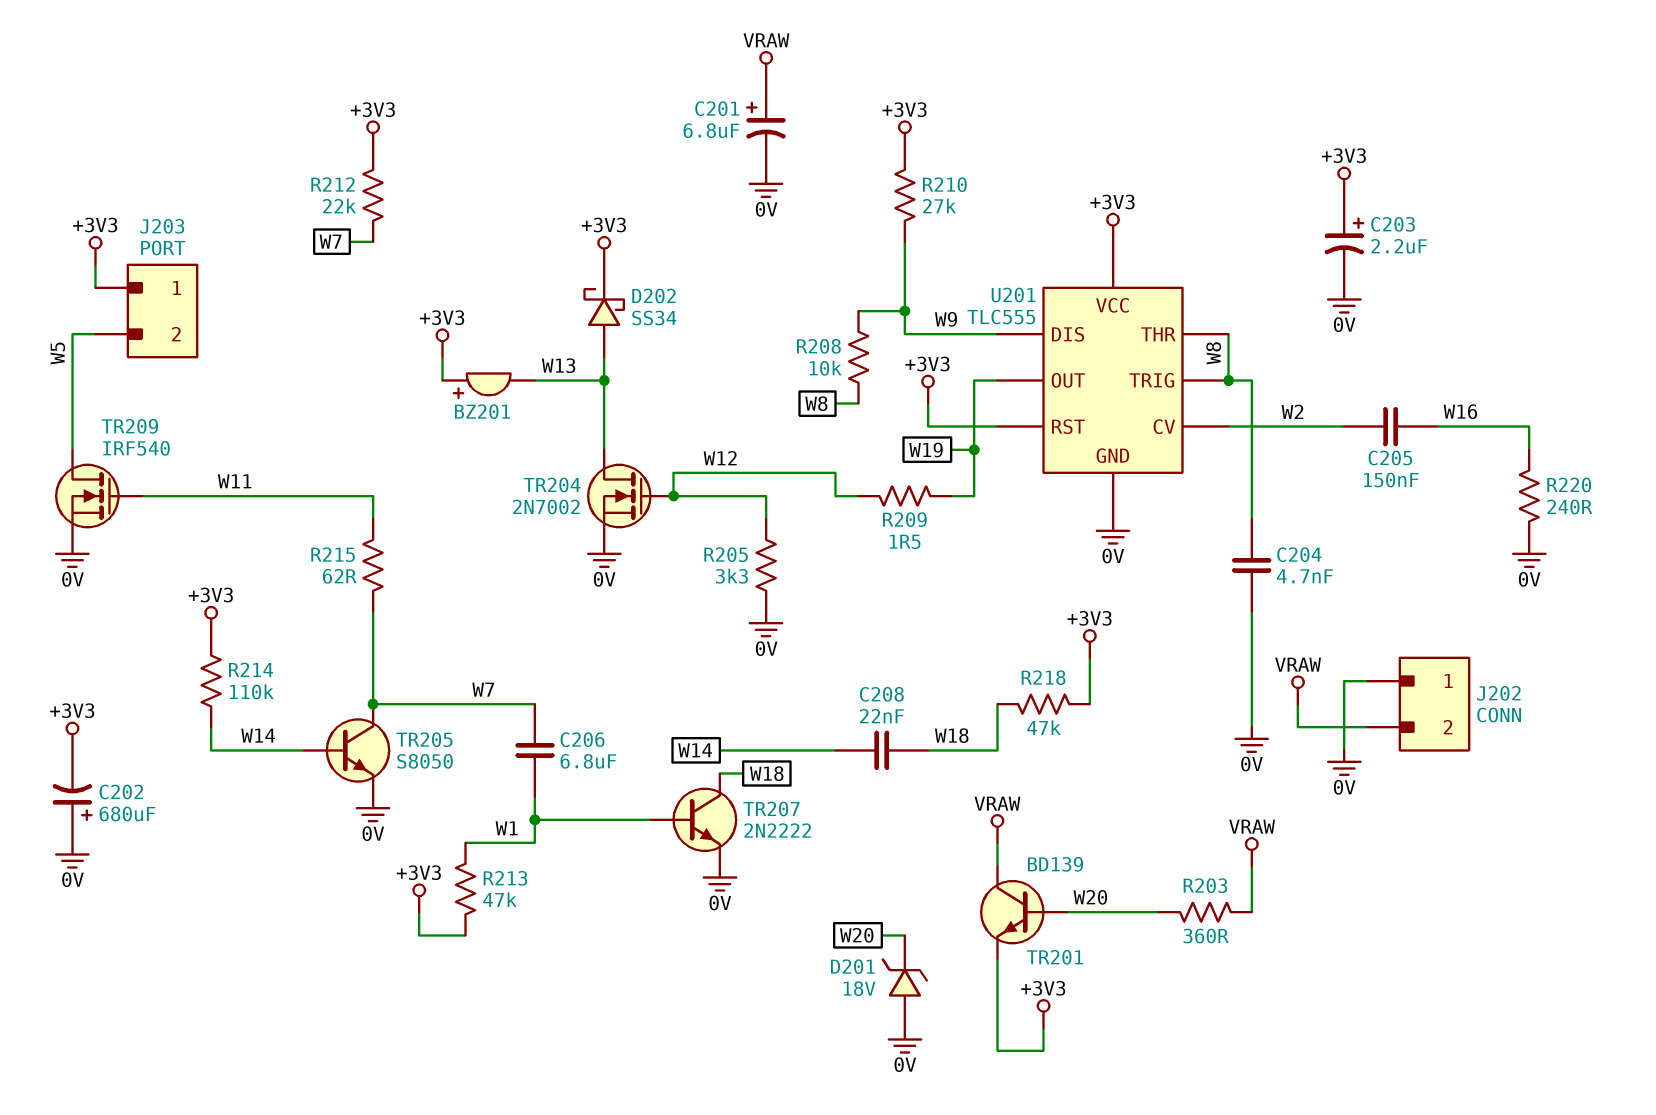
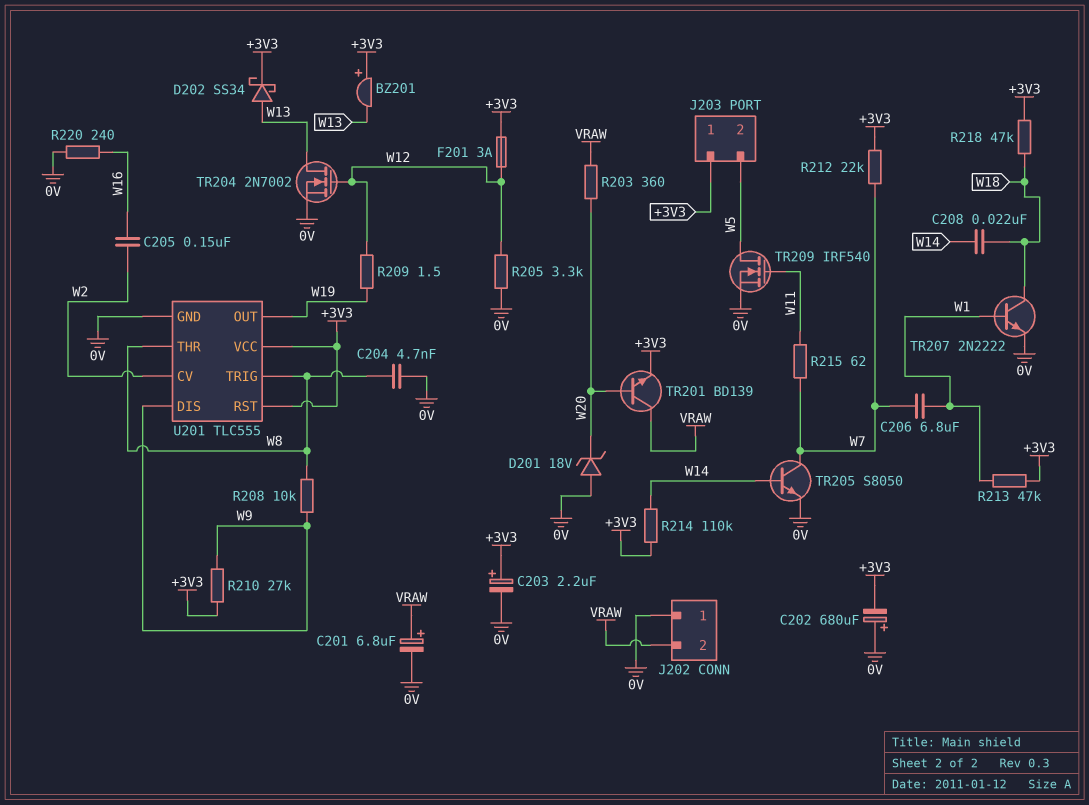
F201: none -> 3A (+3V3, W12)

